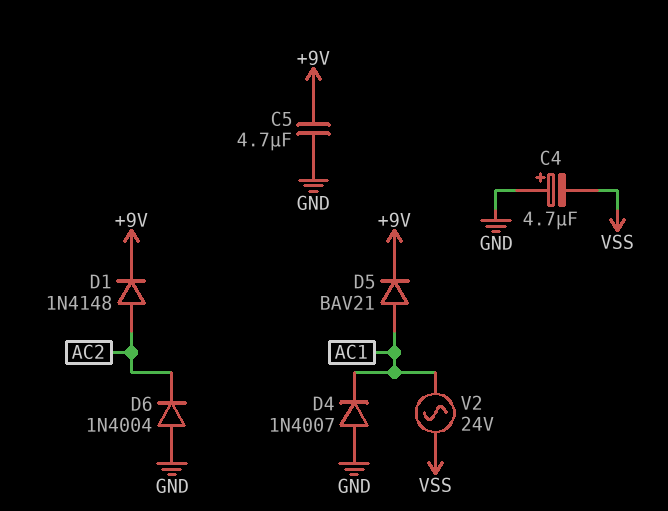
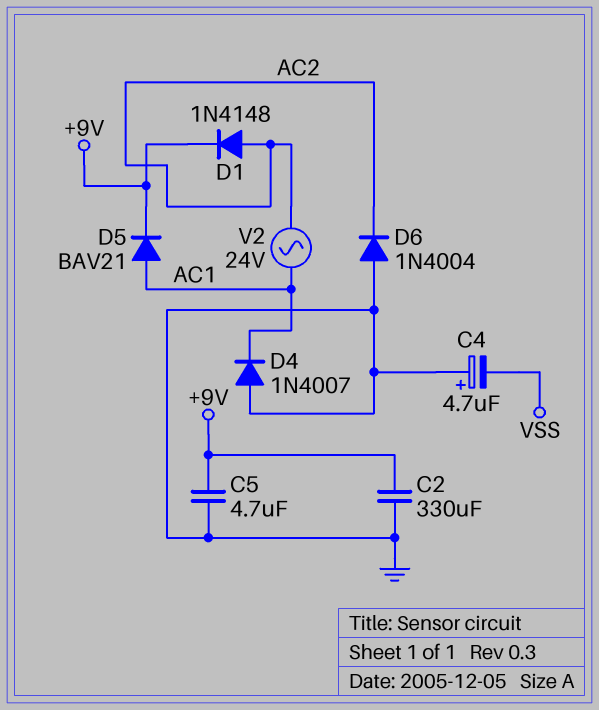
C2: none -> 330uF (+9V, GND)
V2: AC 24V (AC1, VSS) -> AC 24V (AC1, AC2)

